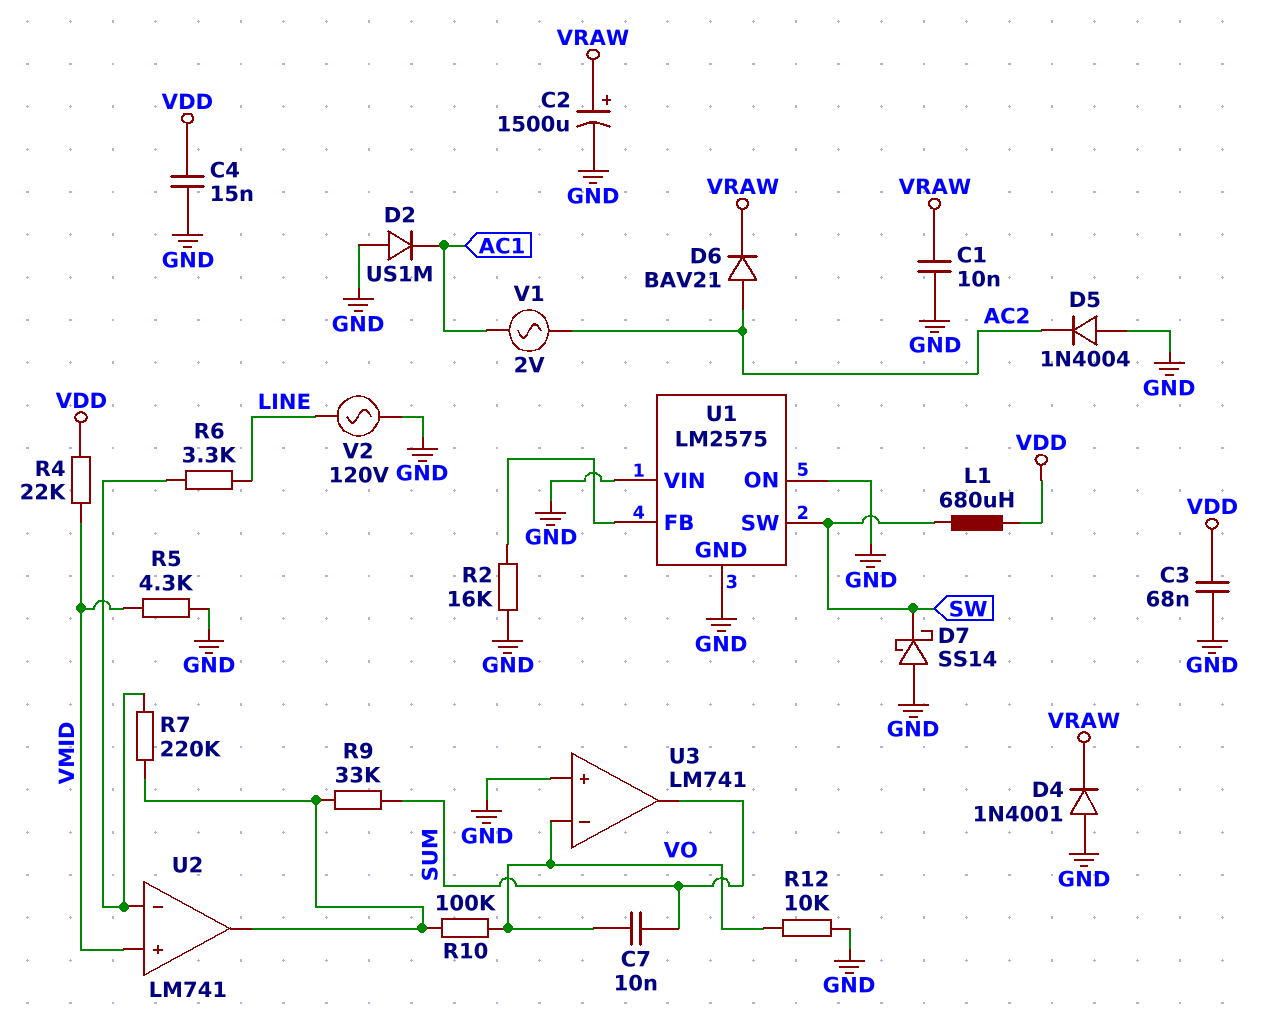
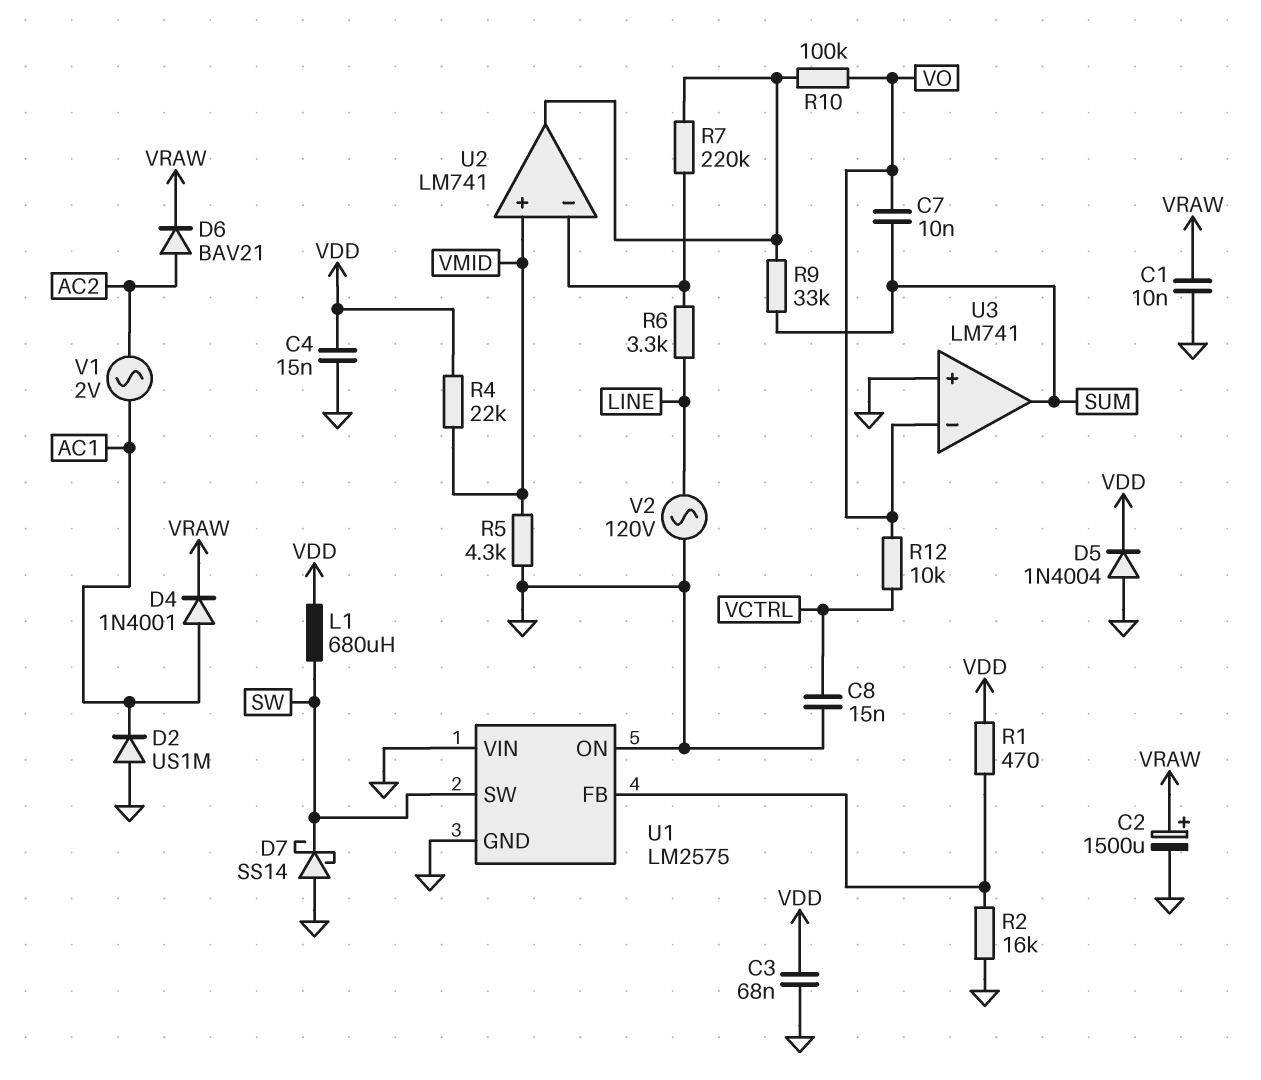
C8: none -> 15nF (GND, VCTRL)
D4: diode 1N4001 (A GND, K VRAW) -> diode 1N4001 (A AC1, K VRAW)
D5: diode 1N4004 (A GND, K AC2) -> diode 1N4004 (A GND, K VDD)
R1: none -> 470 (U1/FB, VDD)
R12: 10k (GND, VO) -> 10k (VCTRL, VO)

